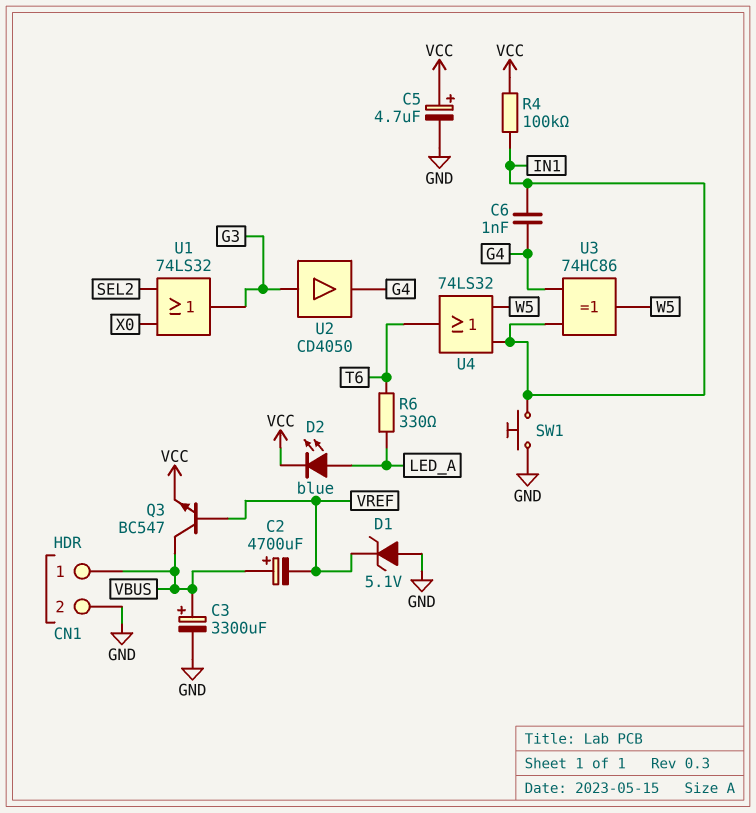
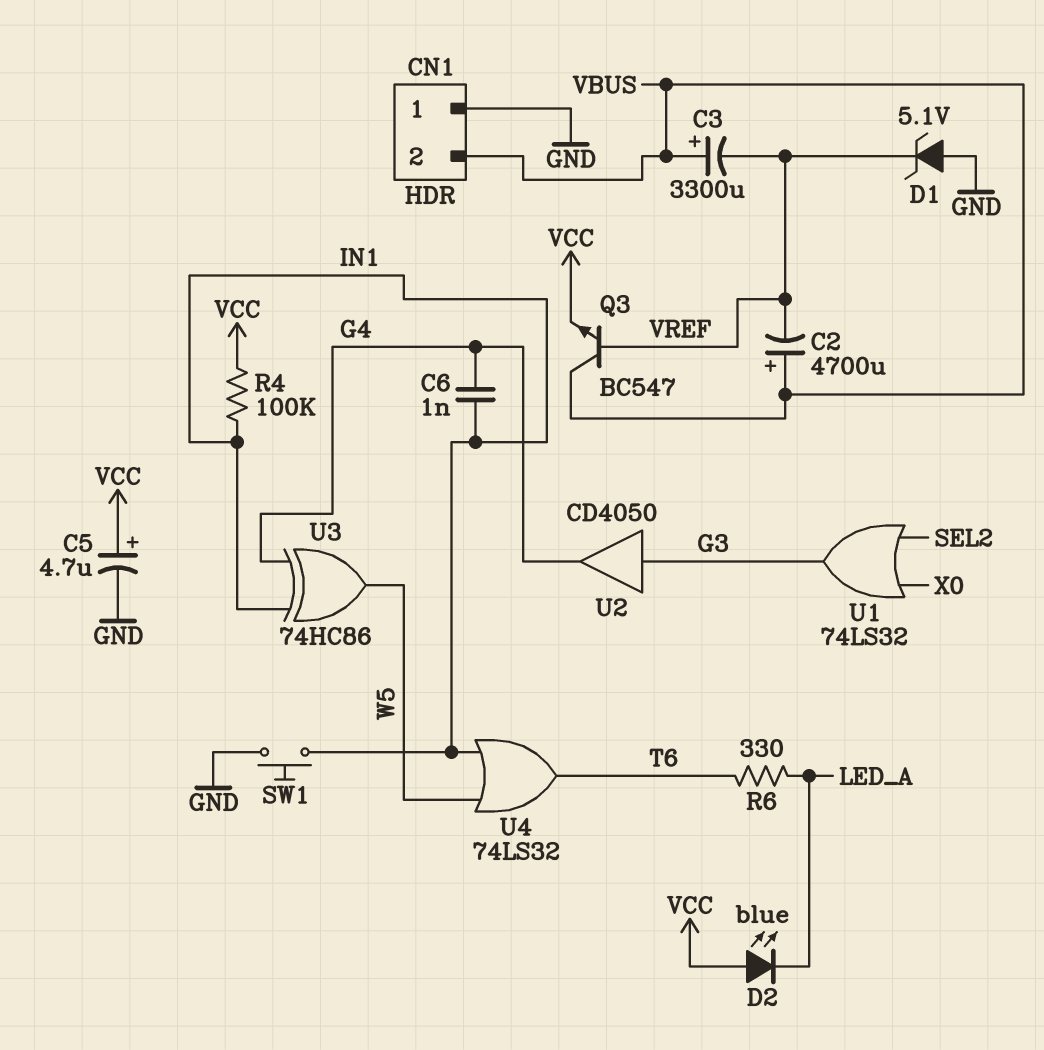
C3: 3300uF (plus VBUS, minus GND) -> 3300uF (plus VBUS, minus VREF)
CN1 pin 1: VBUS -> GND
CN1 pin 2: GND -> VBUS
D2: LED blue (A LED_A, K VCC) -> LED blue (A VCC, K LED_A)

